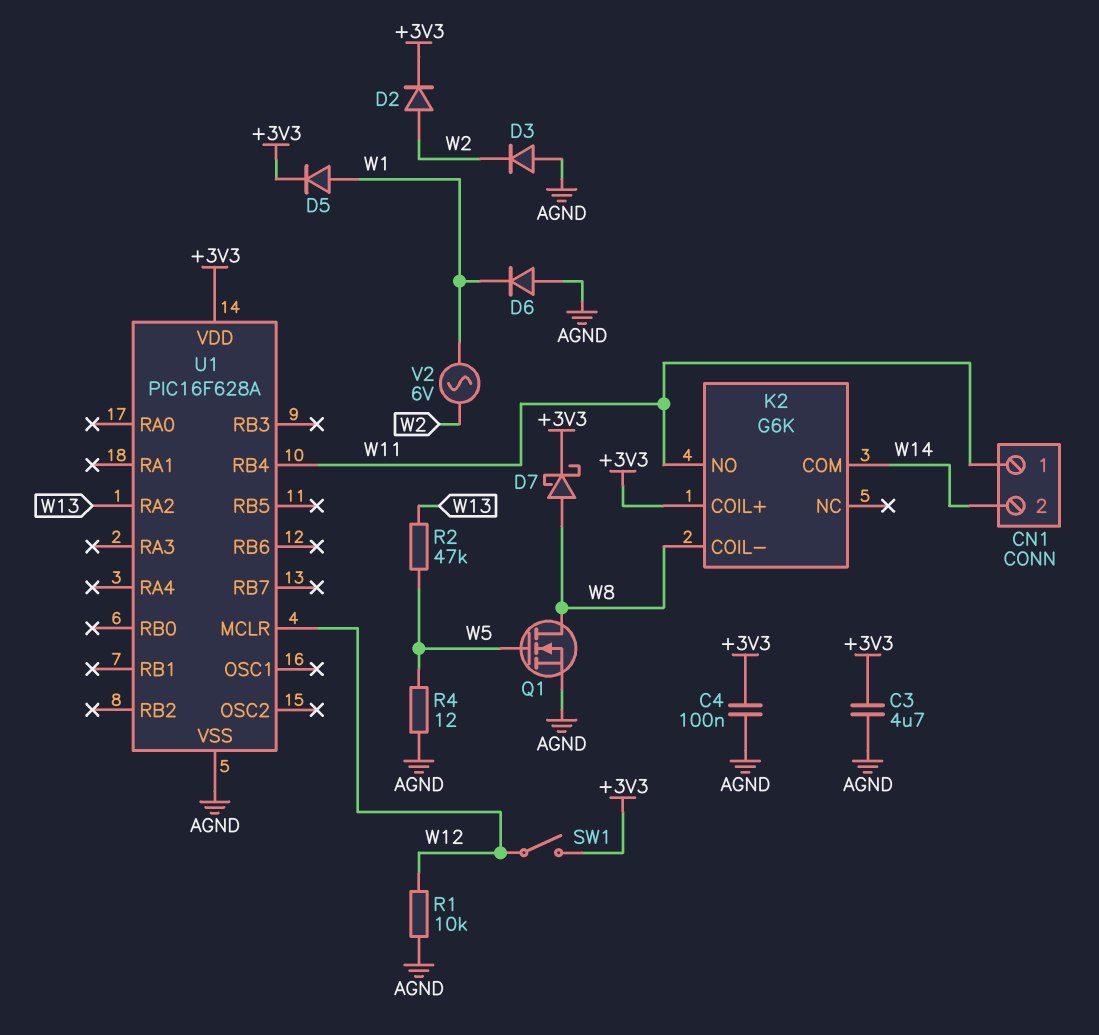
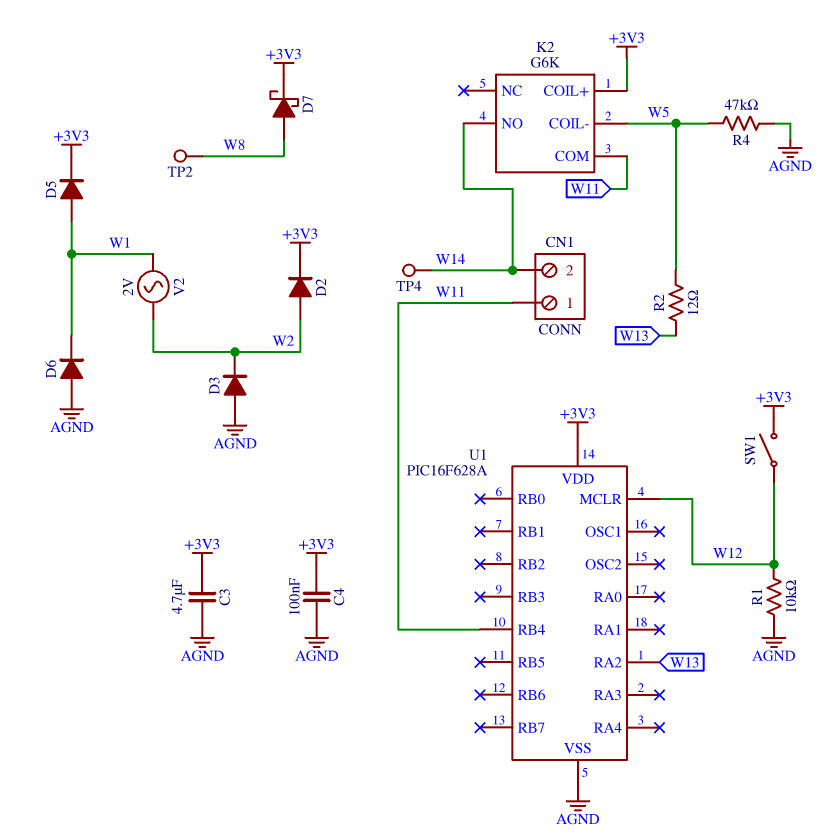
K2 pin COIL-: W8 -> W5
K2 pin COM: W14 -> W11
K2 pin NO: W11 -> W14
Q1: NMOS (G W5, D W8, S AGND) -> none
R2: 47k (W5, W13) -> 12 (W5, W13)
R4: 12 (AGND, W5) -> 47k (AGND, W5)
TP2: none -> test point (W8)
TP4: none -> test point (W14)
V2: AC 6V (W1, W2) -> AC 2V (W1, W2)

